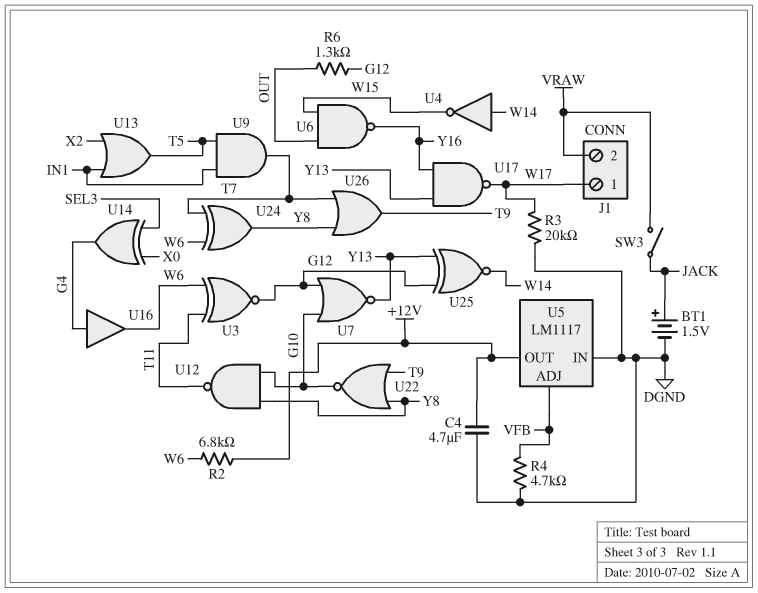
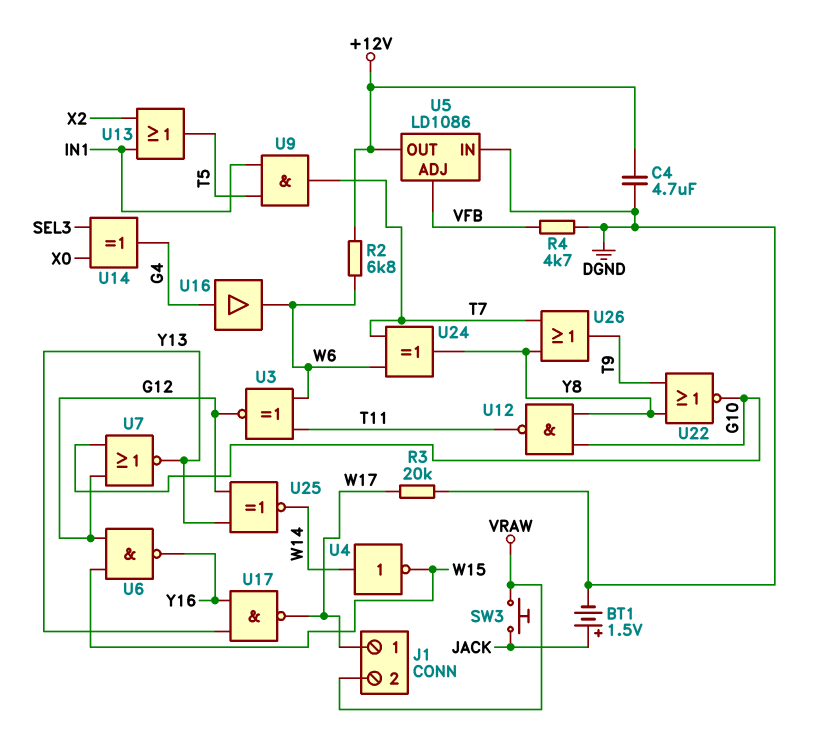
R6: 1.3k (G12, OUT) -> none
SW3: switch (JACK, VRAW) -> button (JACK, VRAW)
U5: LM1117 -> LD1086
U6: NAND (in OUT, in W15, out Y16) -> NAND (in G12, in W15, out Y16)

